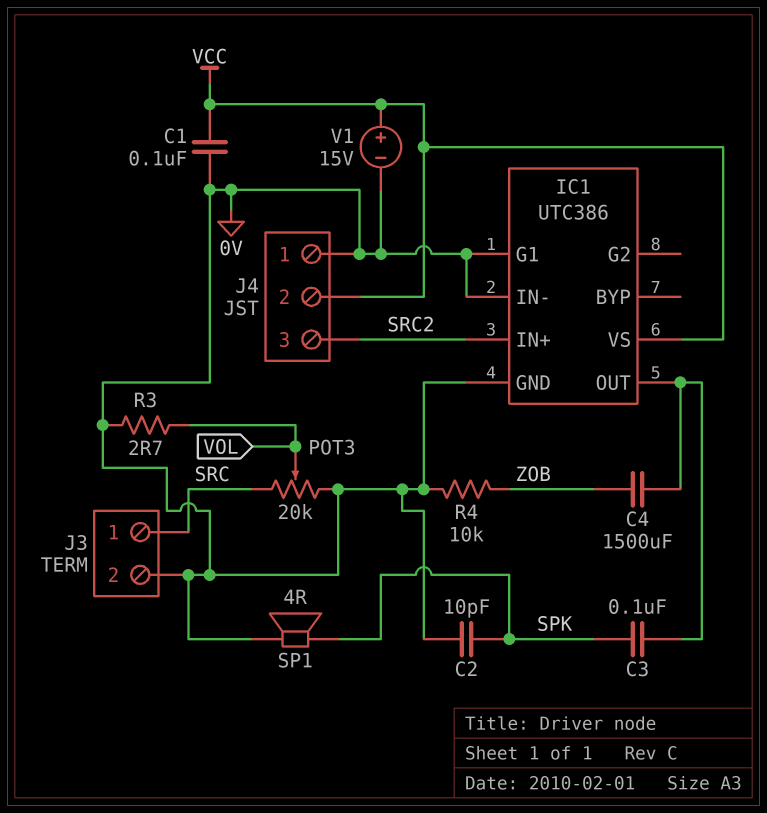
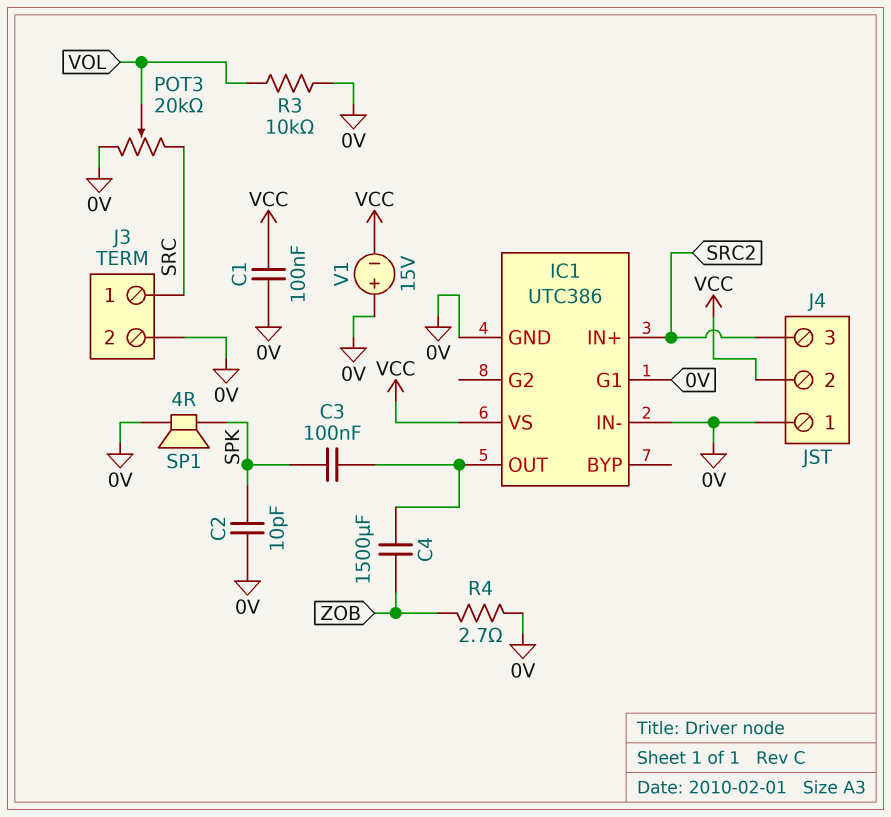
R3: 2.7 (0V, VOL) -> 10k (0V, VOL)
R4: 10k (0V, ZOB) -> 2.7 (0V, ZOB)
V1: 15V (plus VCC, minus 0V) -> 15V (plus 0V, minus VCC)

